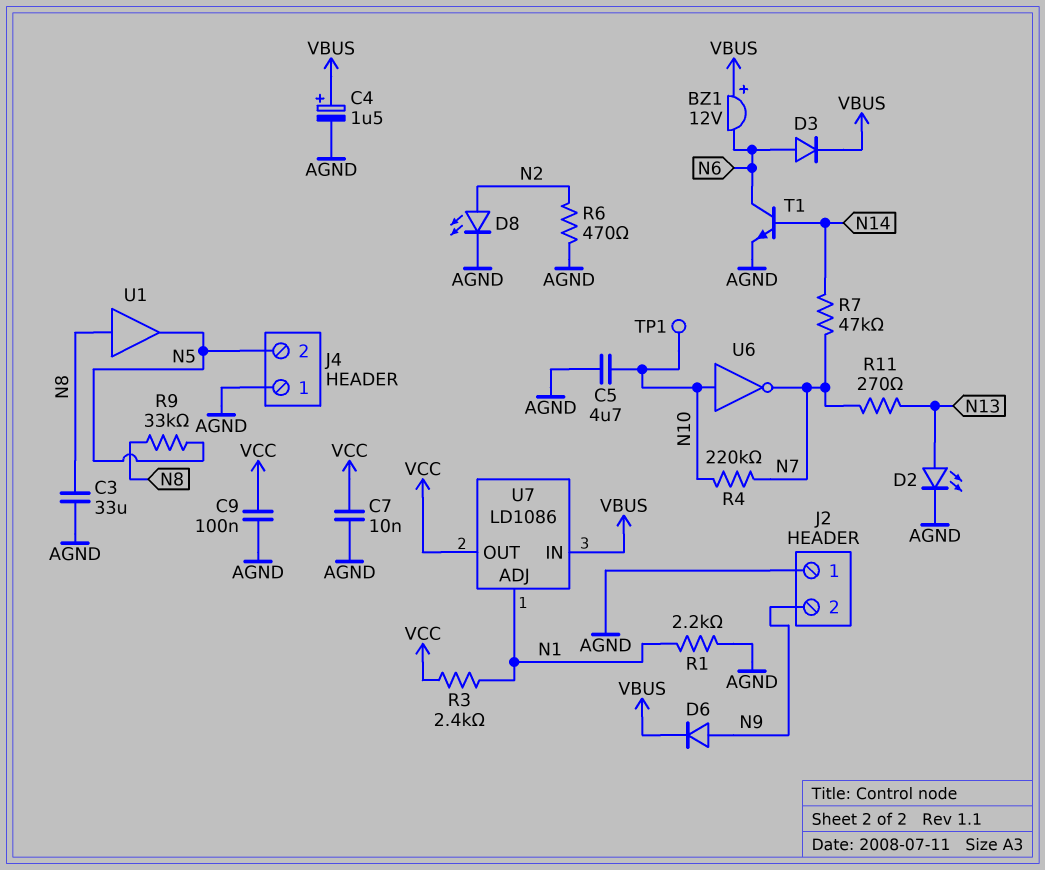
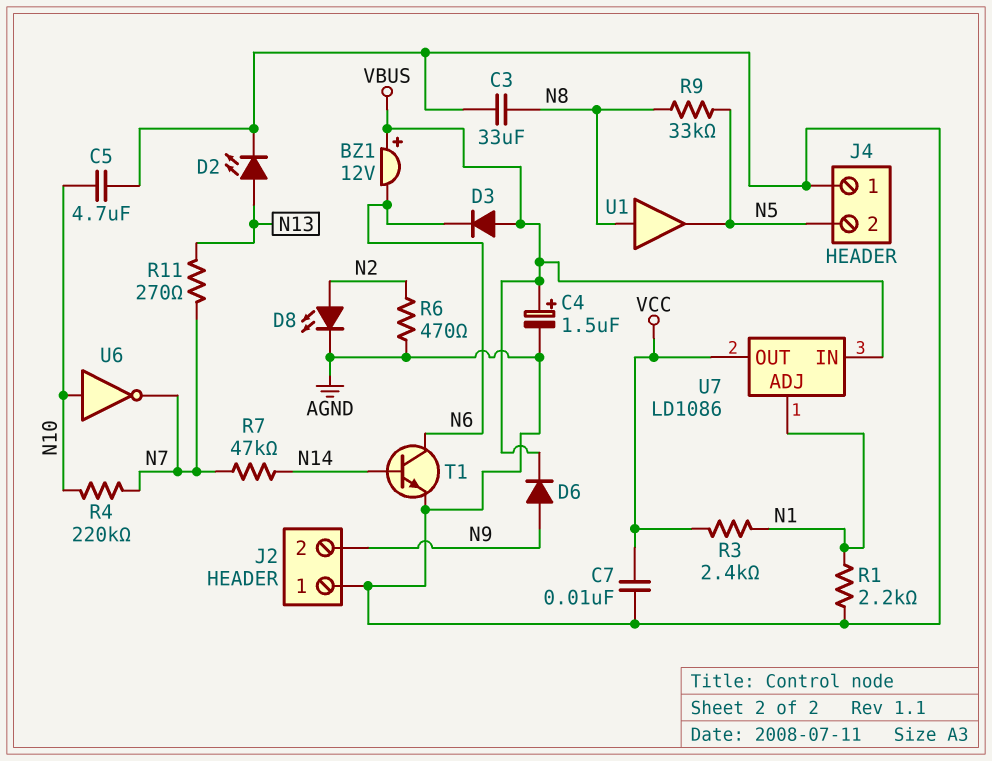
C9: 100nF (AGND, VCC) -> none
D3: diode (A N6, K VBUS) -> diode (A VBUS, K N6)
TP1: test point (N10) -> none

